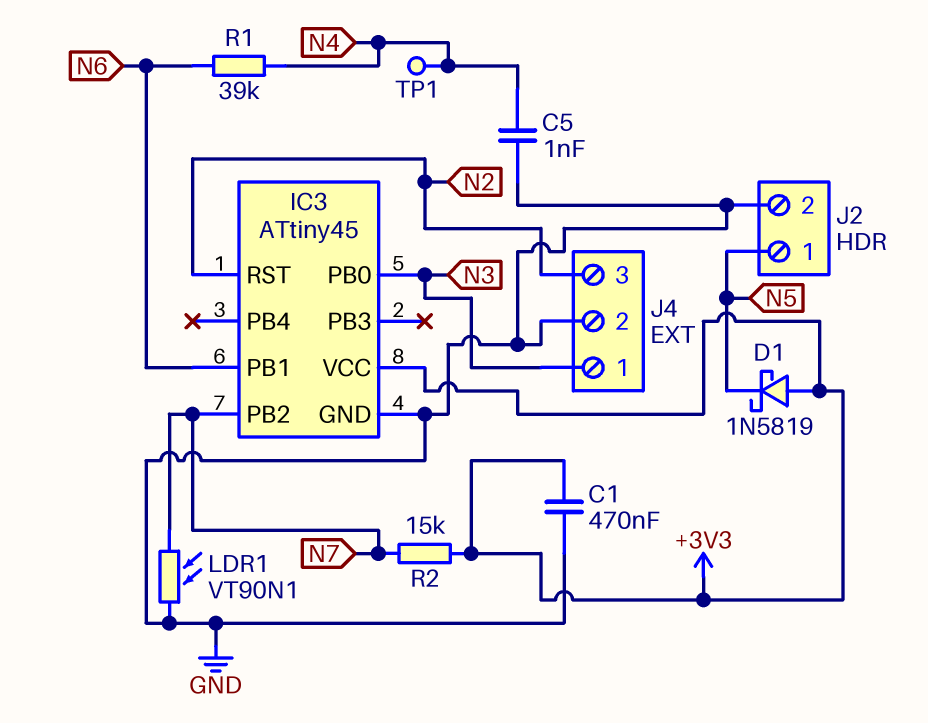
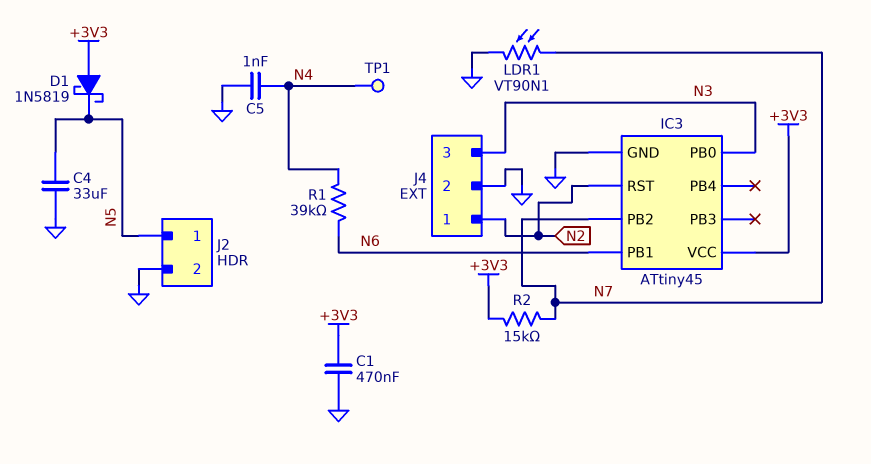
C4: none -> 33uF (GND, N5)
J4 pin 1: N3 -> N2
J4 pin 3: N2 -> N3

